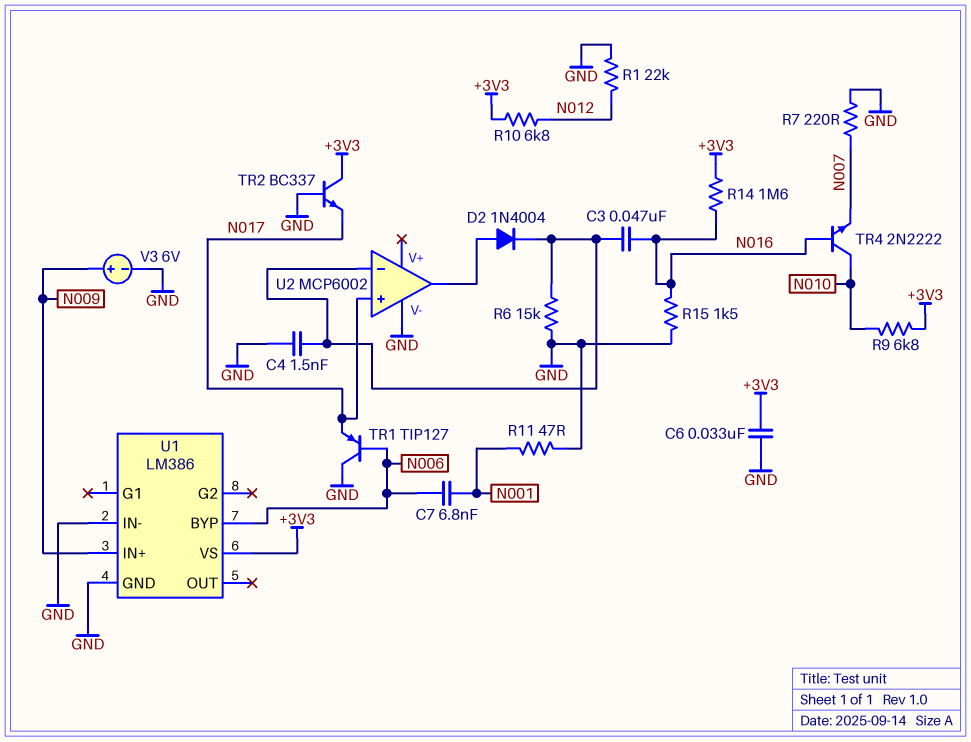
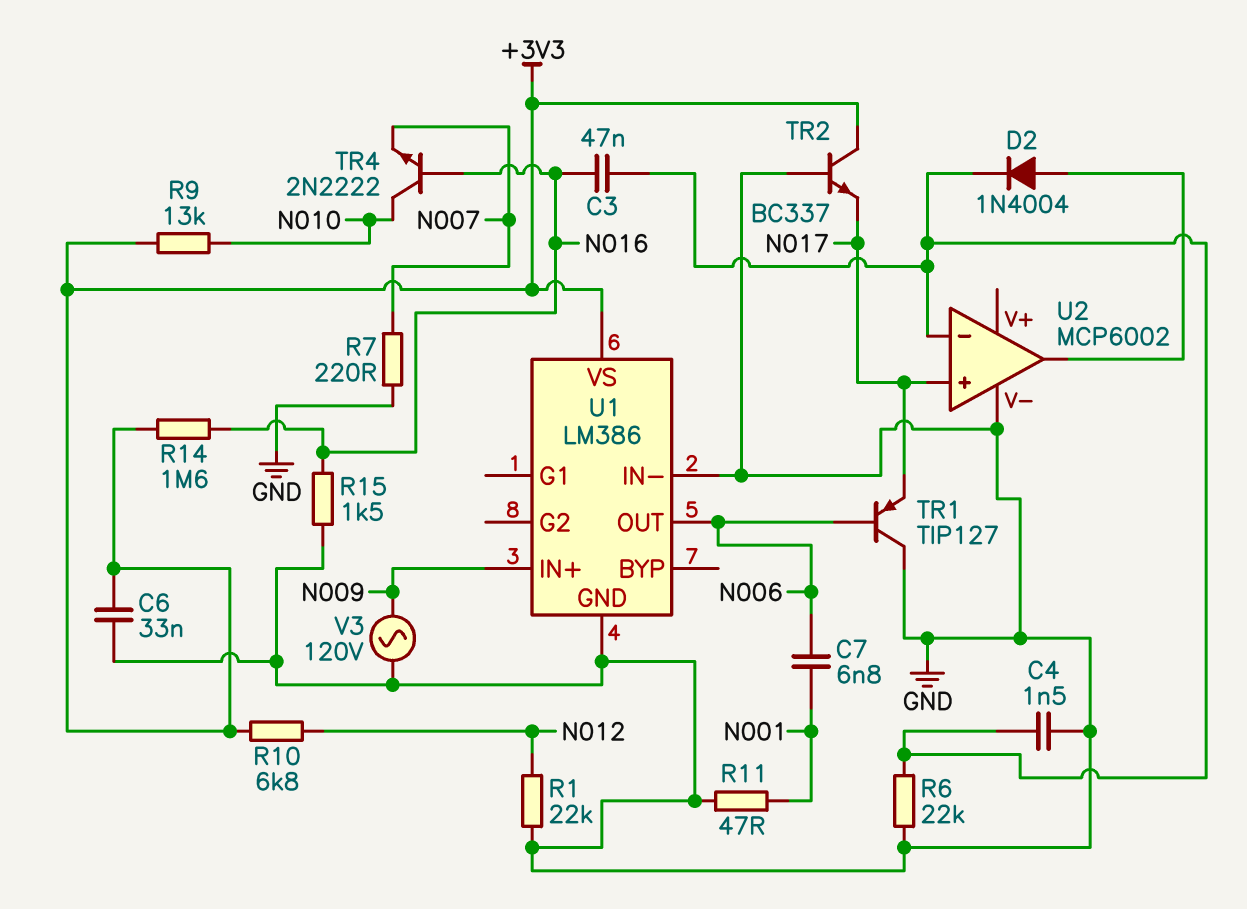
R6: 15k (GND, U2/in-) -> 22k (GND, U2/in-)
R9: 6.8k (+3V3, N010) -> 13k (+3V3, N010)
U1 pin BYP: N006 -> none
U1 pin OUT: none -> N006
V3: 6V (plus N009, minus GND) -> AC 120V (GND, N009)

